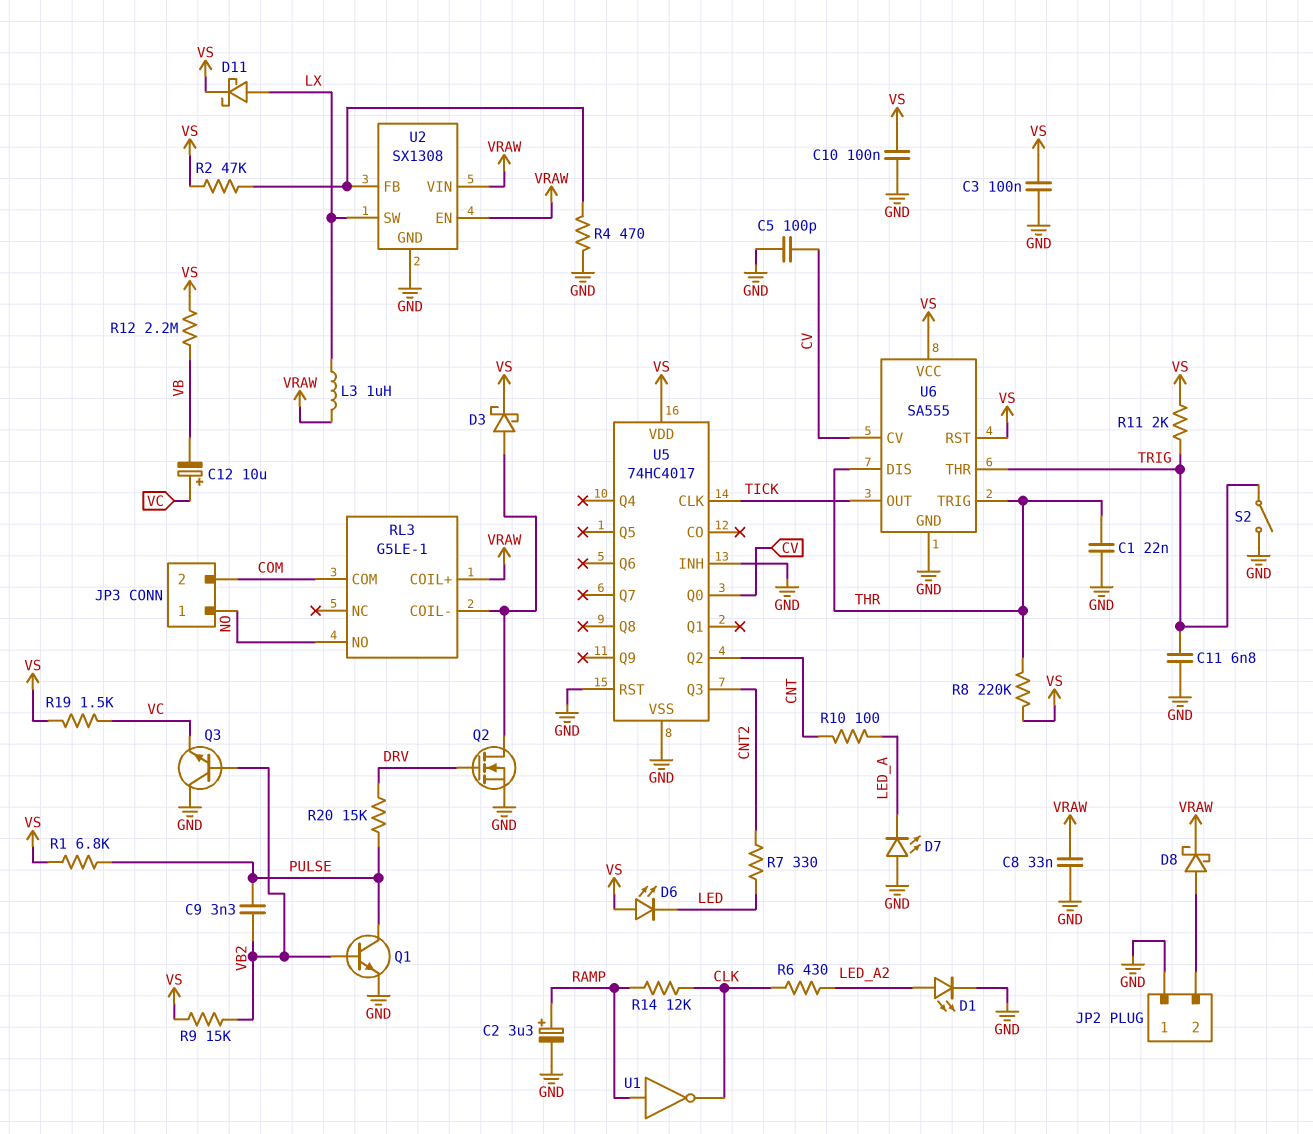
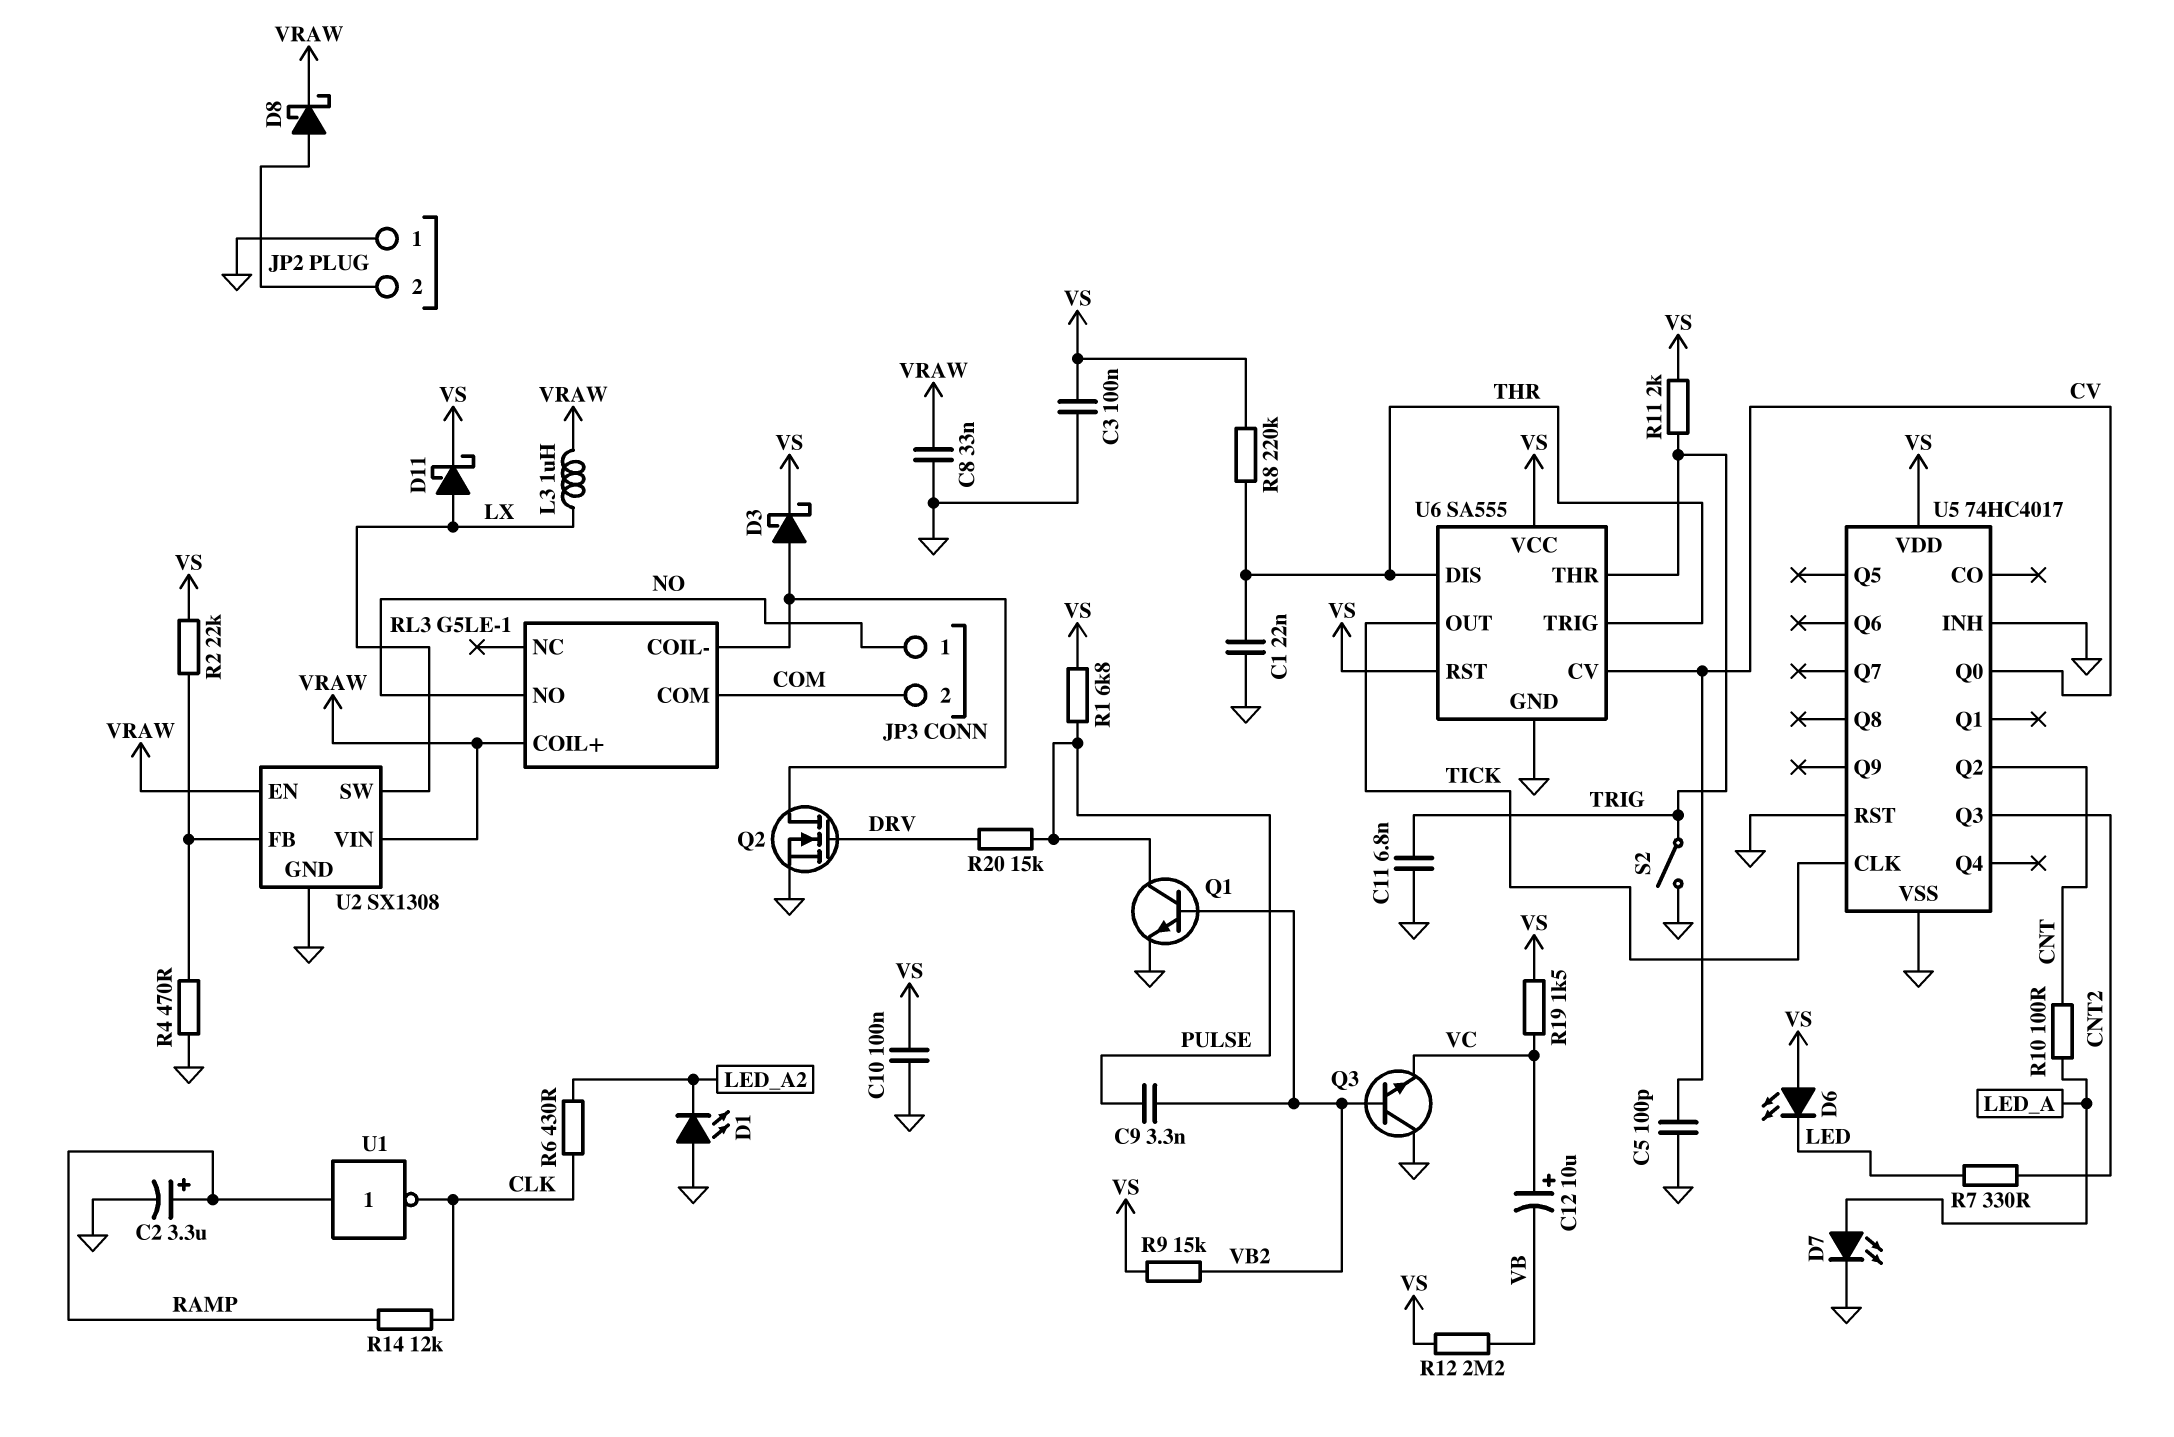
D1: LED (A LED_A2, K GND) -> LED (A GND, K LED_A2)
D7: LED (A GND, K LED_A) -> LED (A LED_A, K GND)
R2: 47k (U2/FB, VS) -> 22k (U2/FB, VS)

